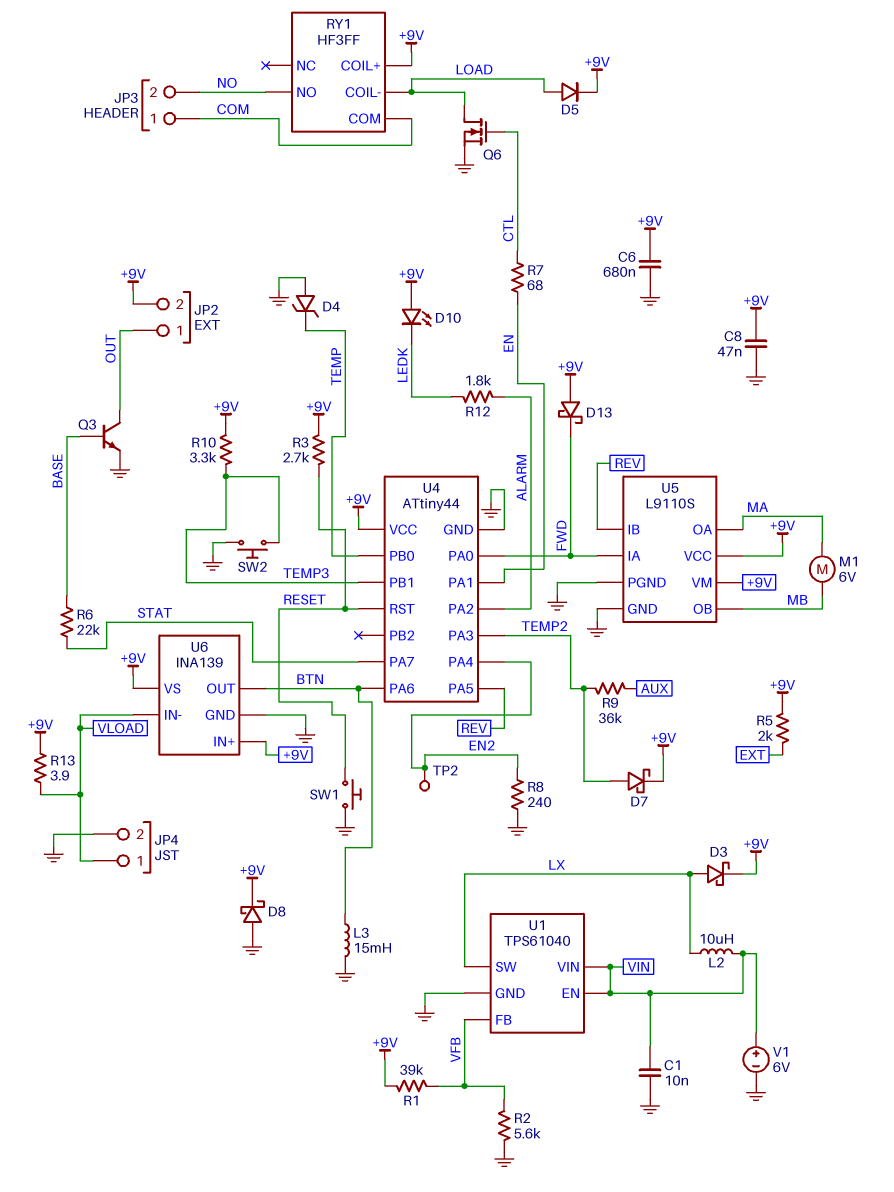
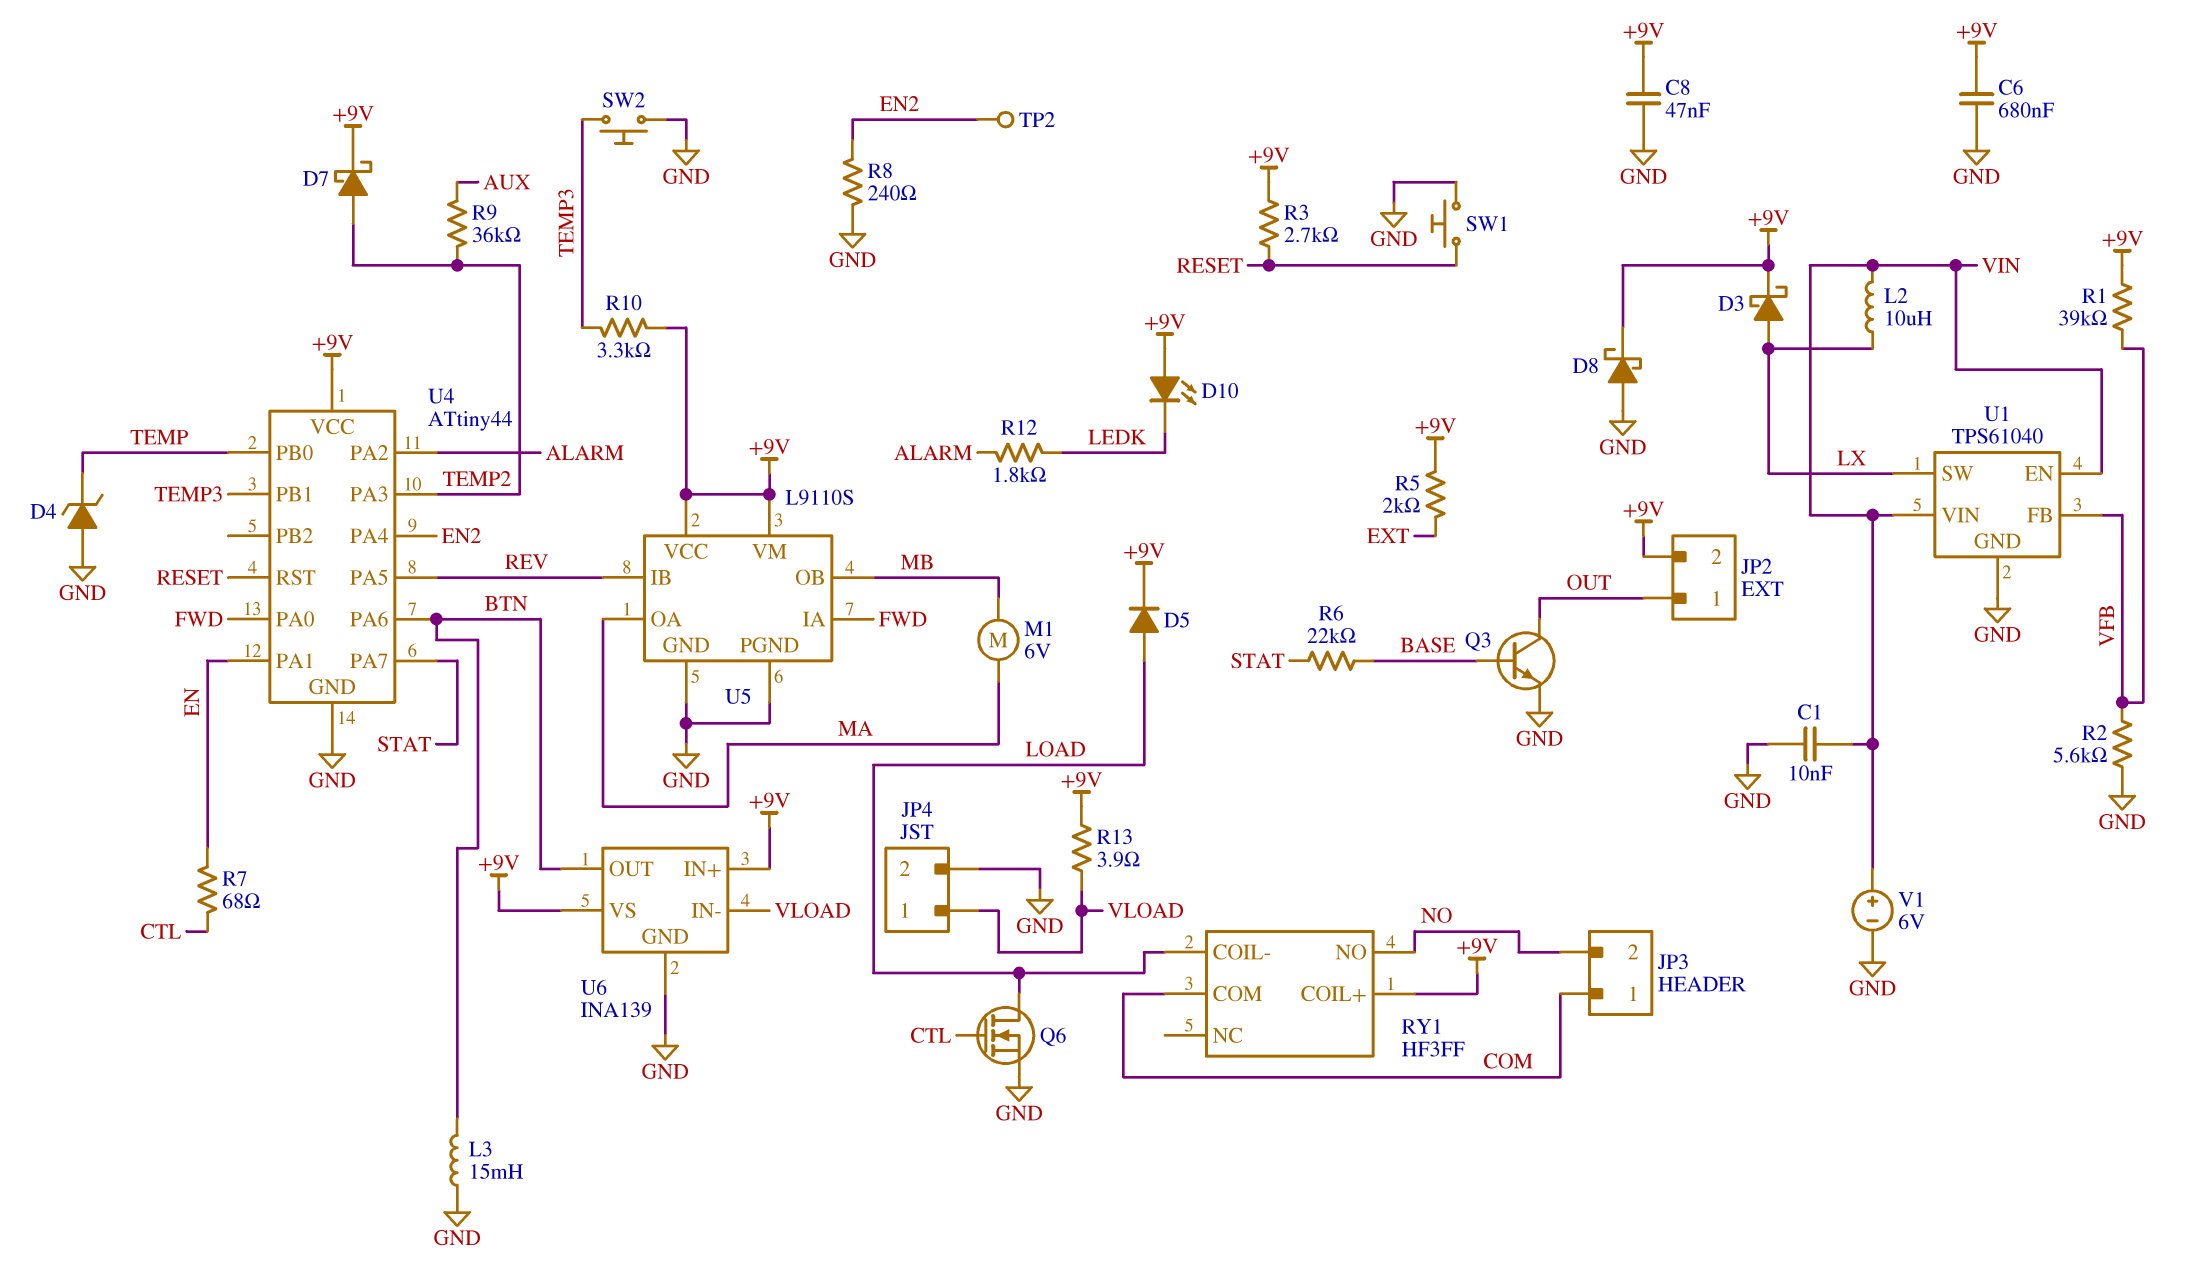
D13: schottky (A +9V, K FWD) -> none

